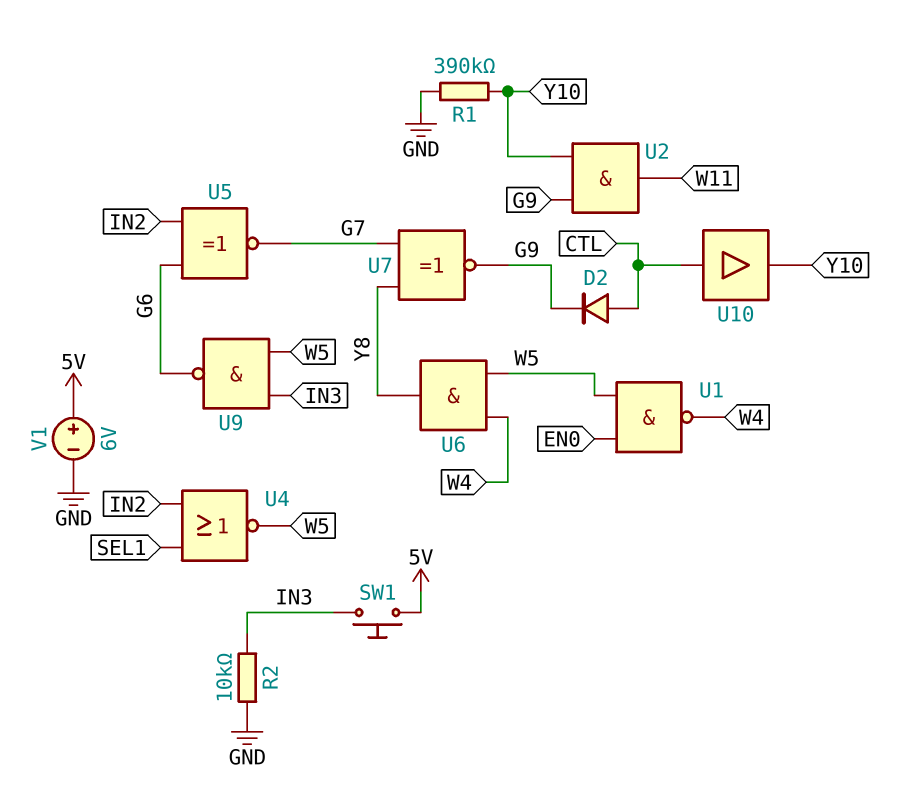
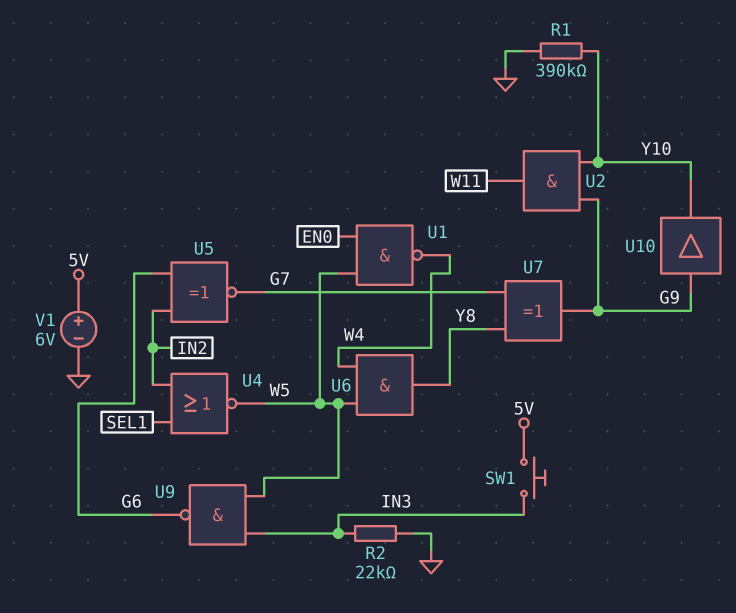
D2: diode (A CTL, K G9) -> none
R2: 10k (GND, IN3) -> 22k (GND, IN3)
U7: XNOR (in G7, in Y8, out G9) -> XOR (in G7, in Y8, out G9)
U10: buffer (in CTL, out Y10) -> buffer (in G9, out Y10)

